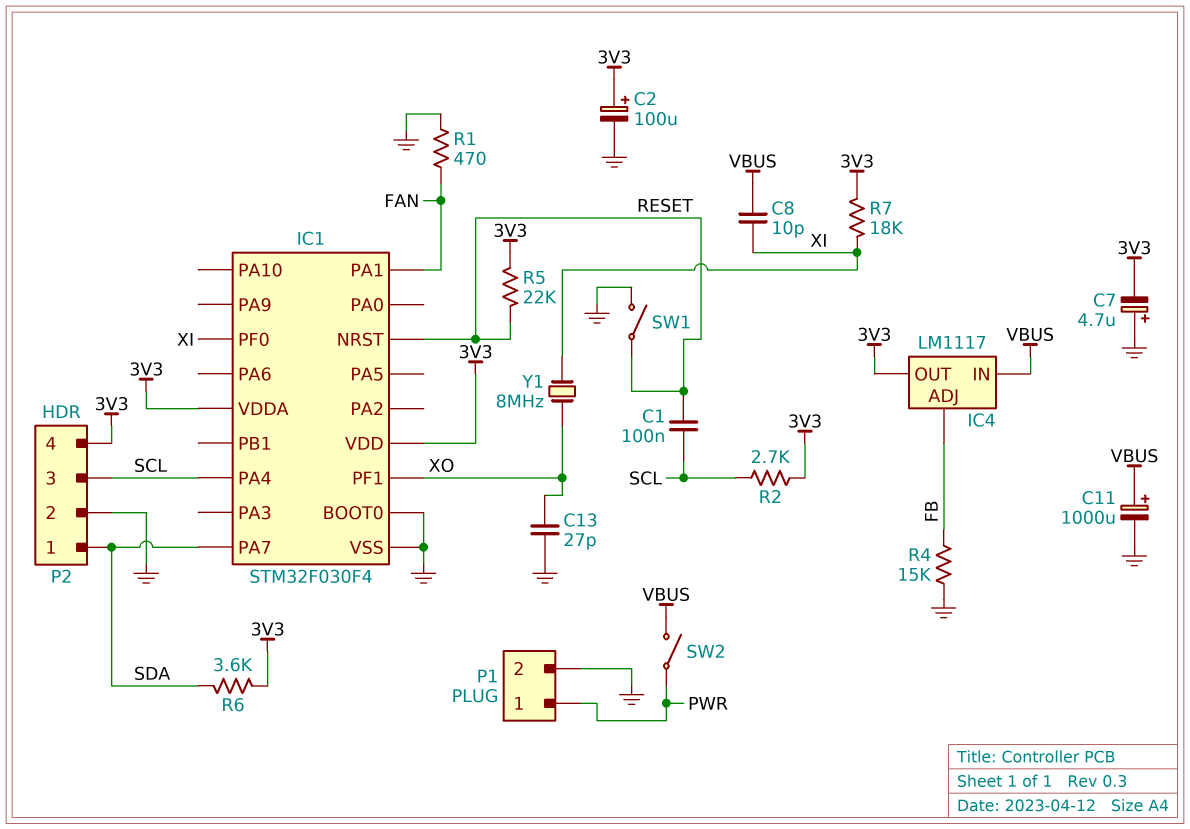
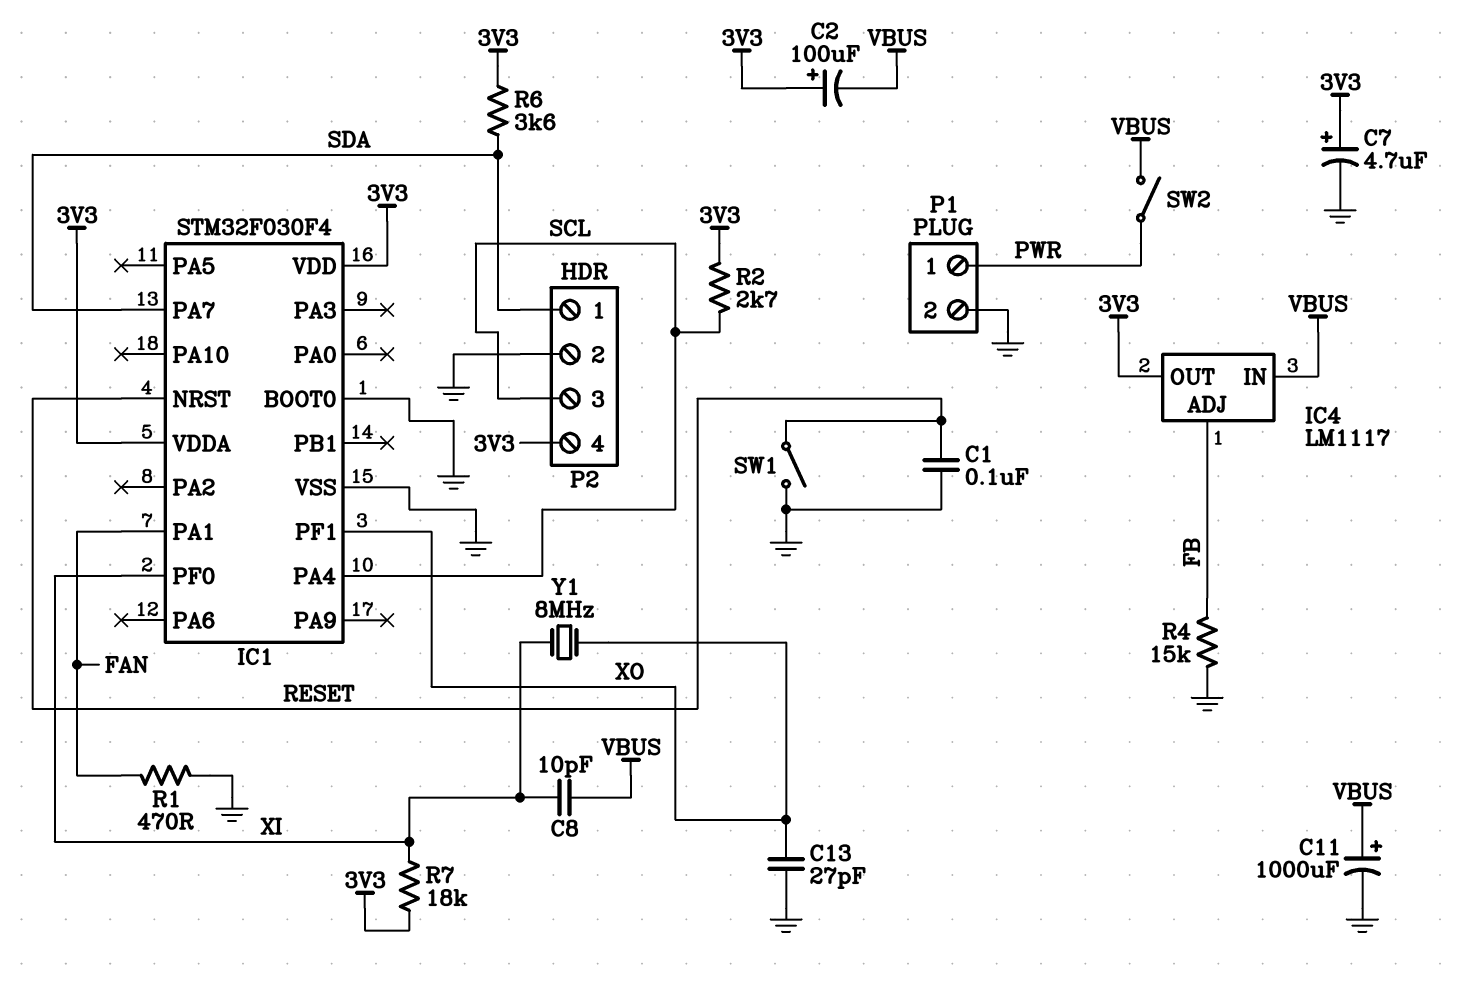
C1: 100nF (RESET, SCL) -> 100nF (GND, RESET)
C2: 100uF (plus 3V3, minus GND) -> 100uF (plus 3V3, minus VBUS)
C7: 4.7uF (plus GND, minus 3V3) -> 4.7uF (plus 3V3, minus GND)
R5: 22k (3V3, RESET) -> none

